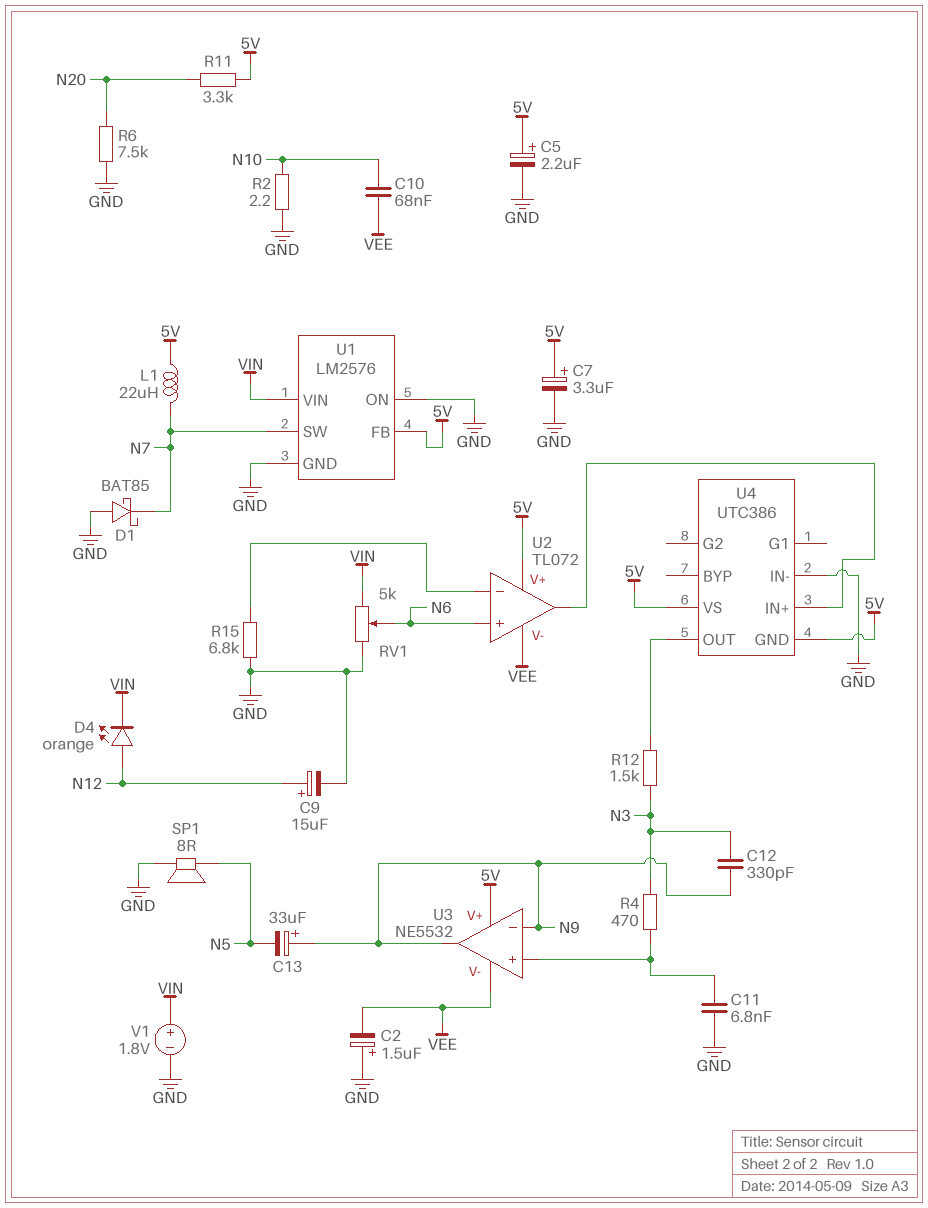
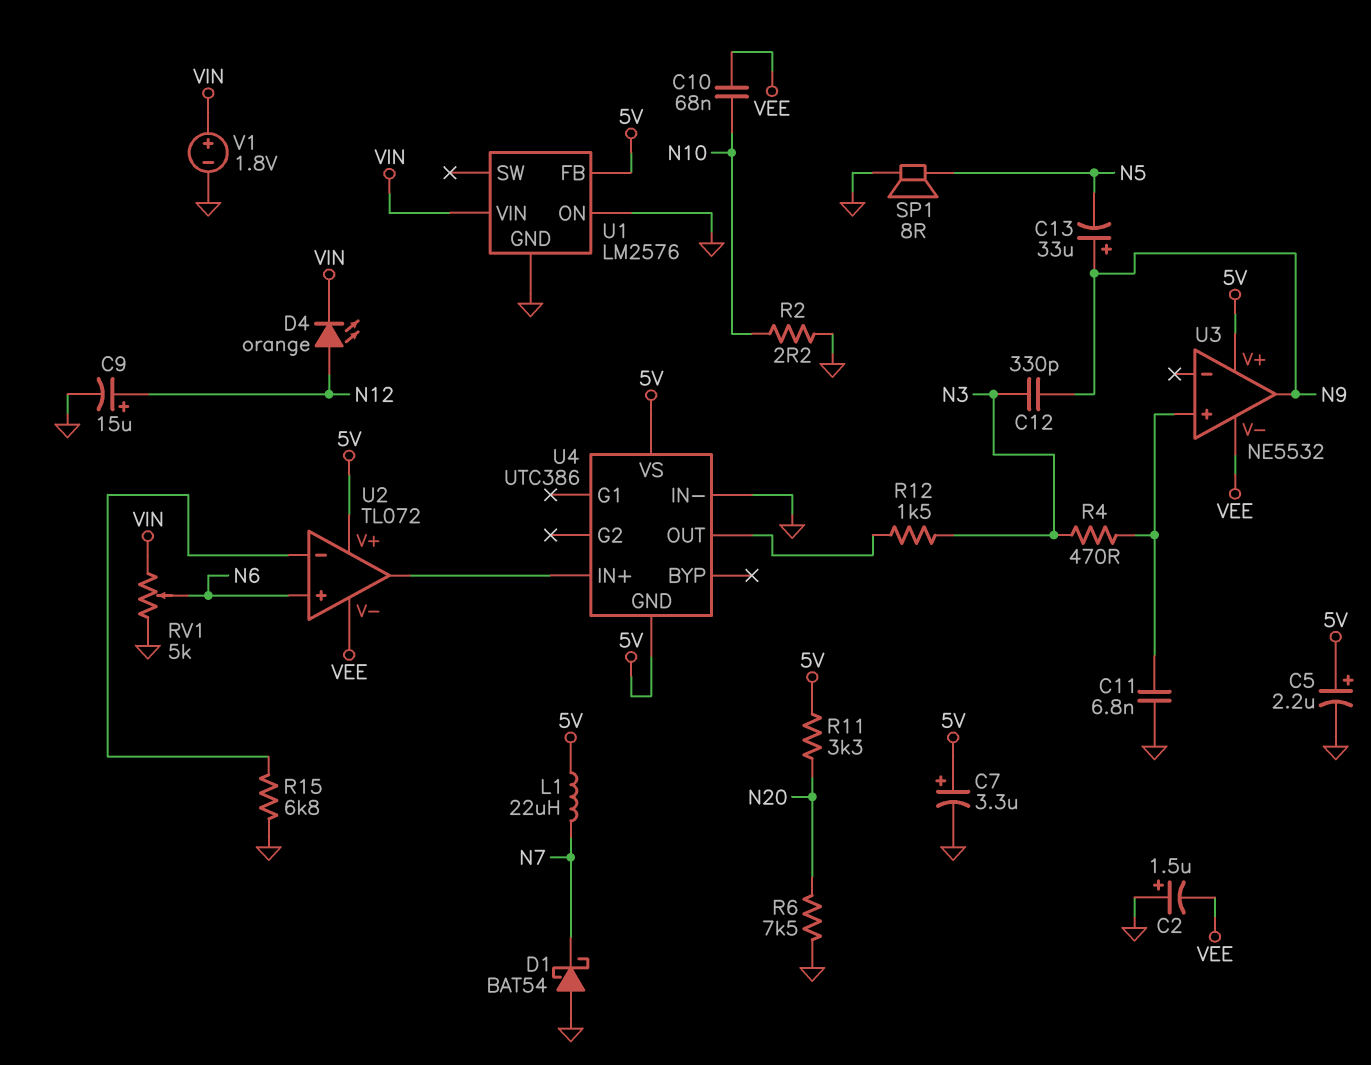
D1: schottky BAT85 (A GND, K N7) -> schottky BAT54 (A GND, K N7)
U1 pin SW: N7 -> none
U3 pin in-: N9 -> none

